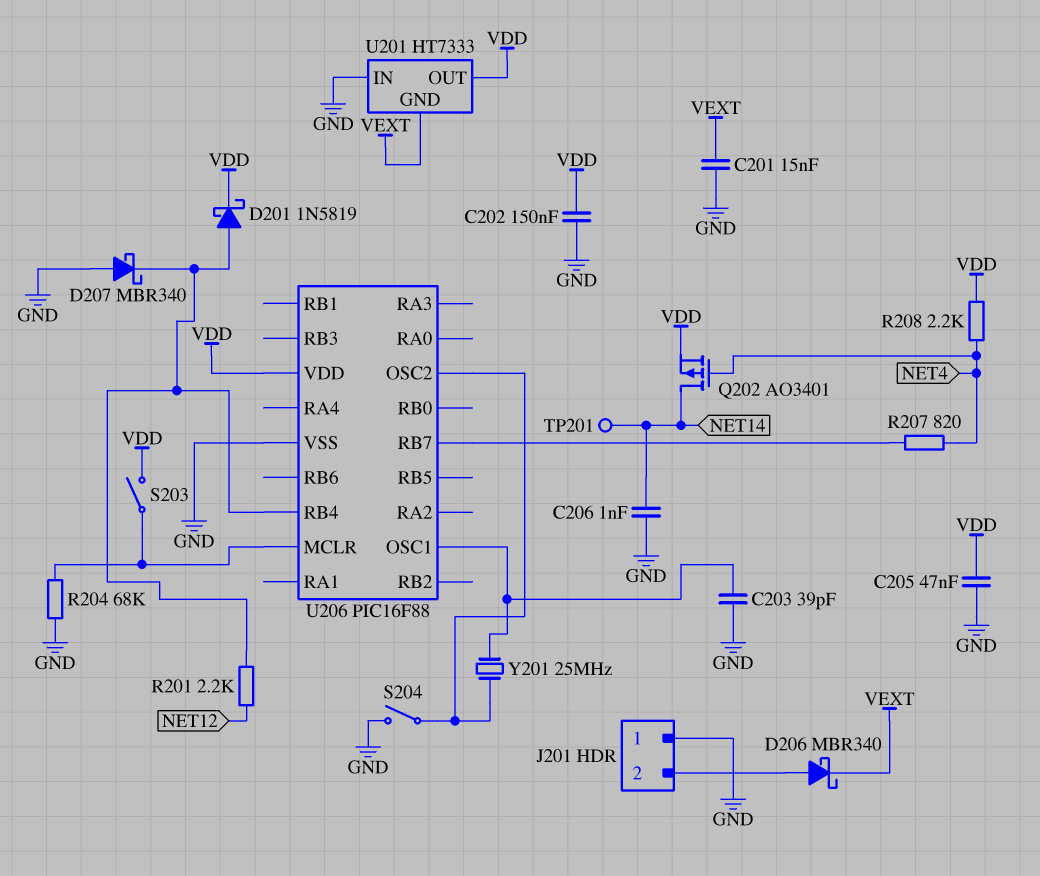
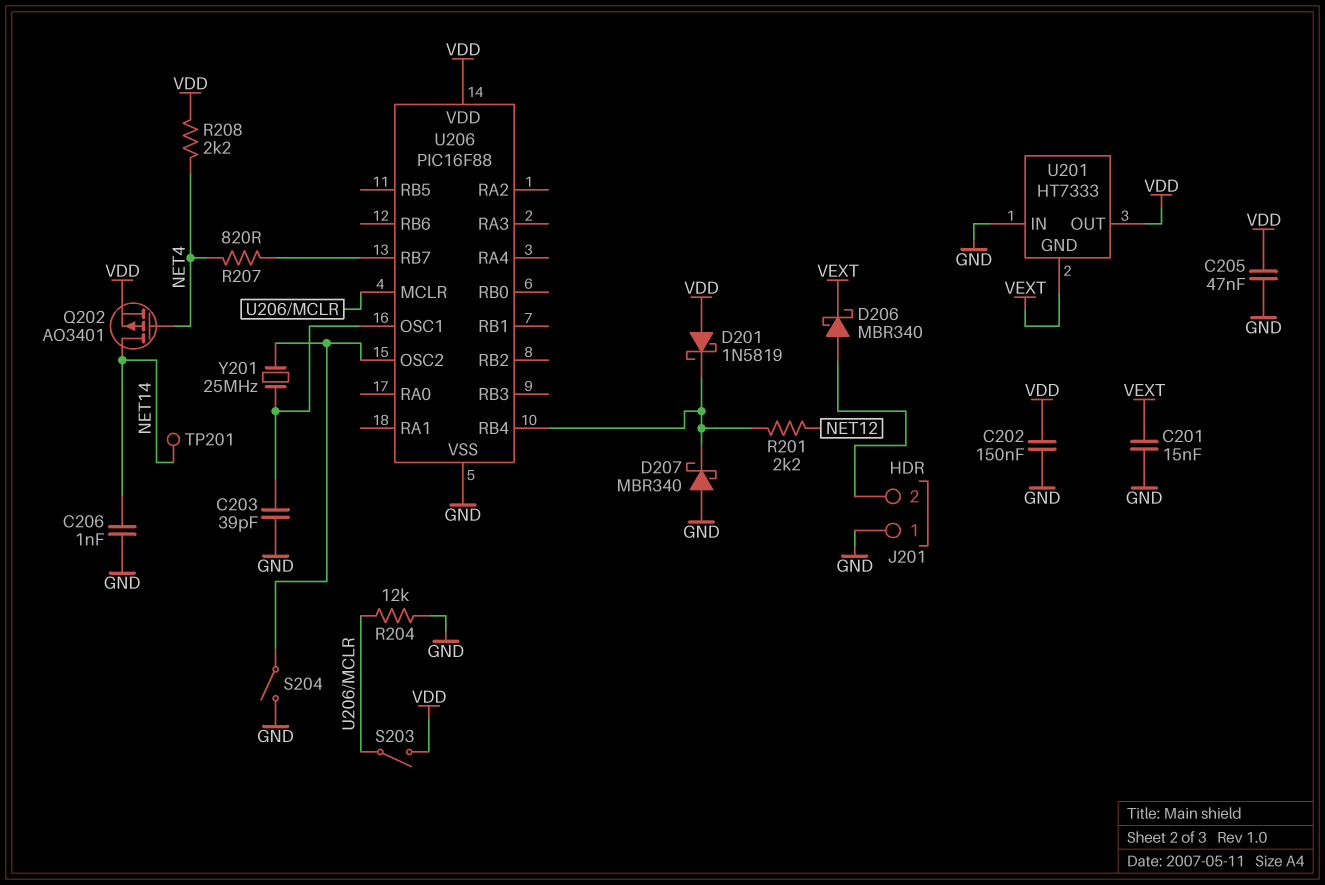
D201: schottky 1N5819 (A U206/RB4, K VDD) -> schottky 1N5819 (A VDD, K U206/RB4)
R204: 68k (GND, U206/MCLR) -> 12k (GND, U206/MCLR)

